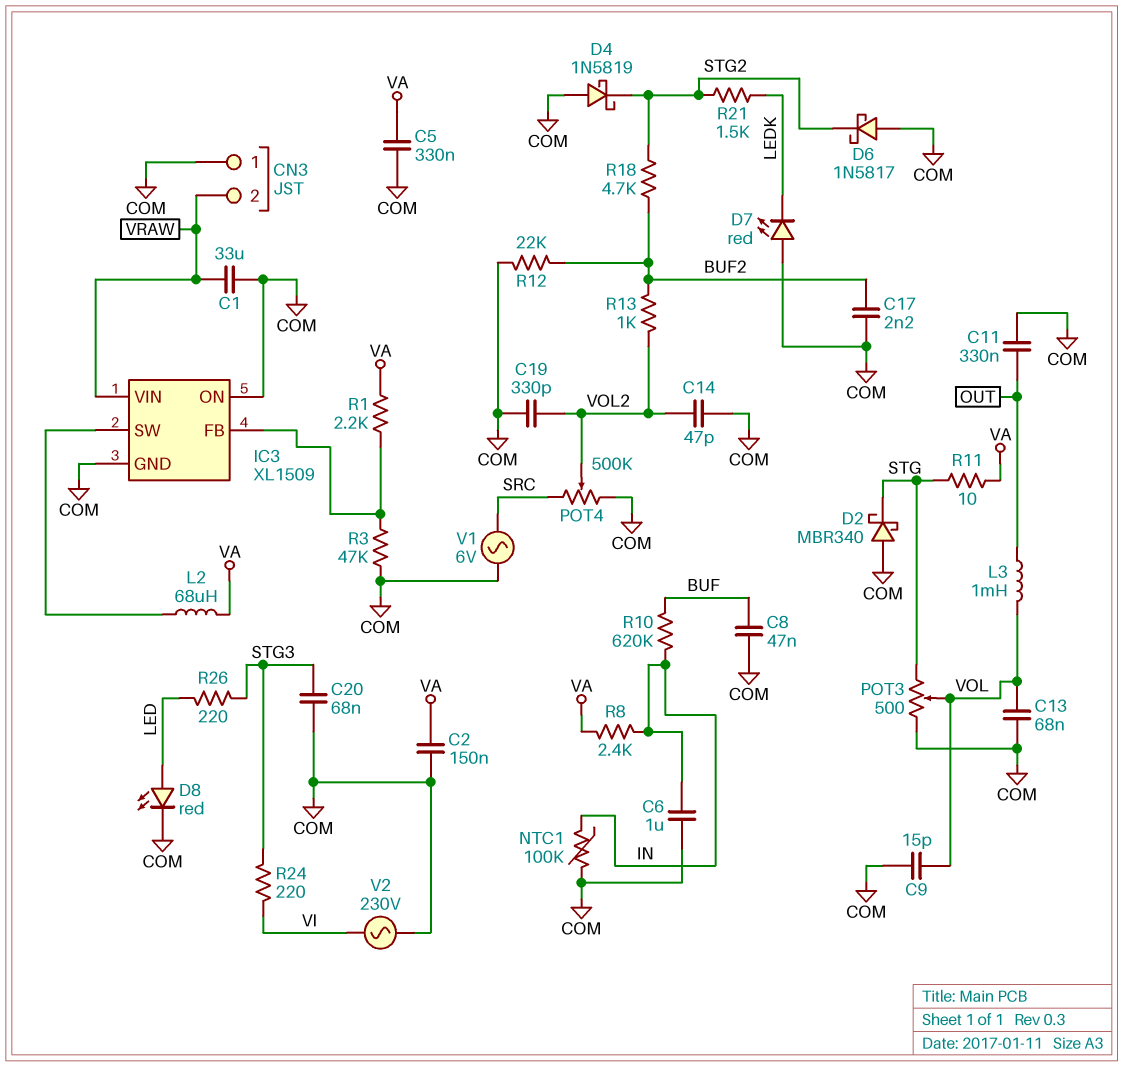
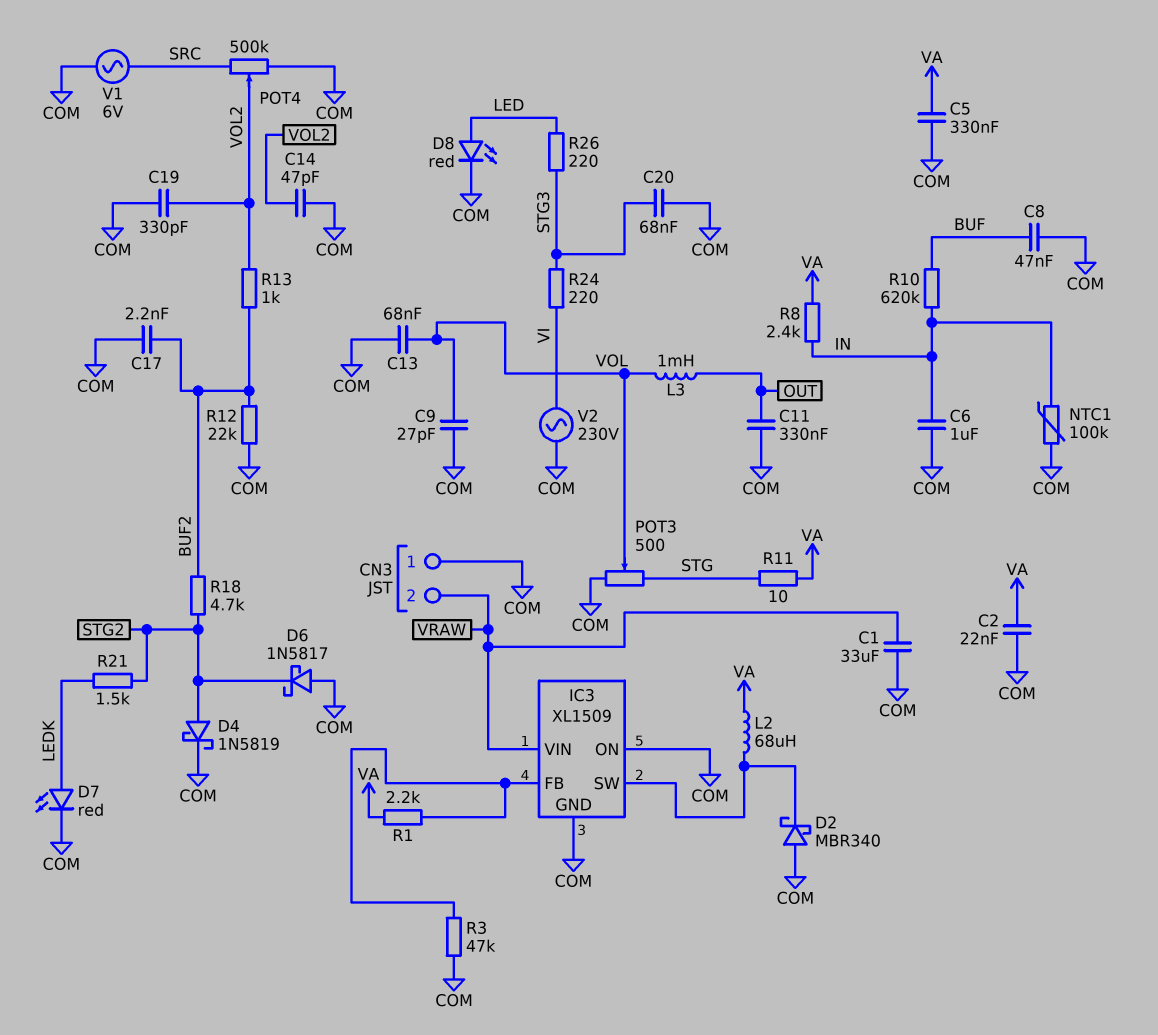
C2: 150nF (COM, VA) -> 22nF (COM, VA)
C9: 15pF (COM, VOL) -> 27pF (COM, VOL)
D2: schottky MBR340 (A COM, K STG) -> schottky MBR340 (A COM, K IC3/SW)
D4: schottky 1N5819 (A COM, K STG2) -> schottky 1N5819 (A STG2, K COM)
D7: LED red (A COM, K LEDK) -> LED red (A LEDK, K COM)

